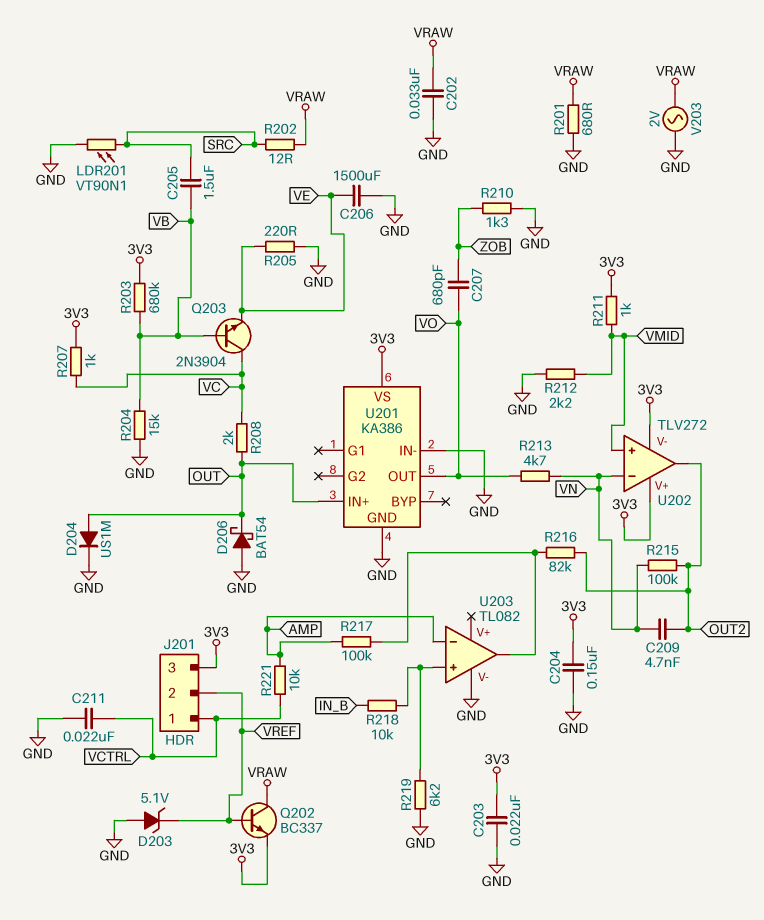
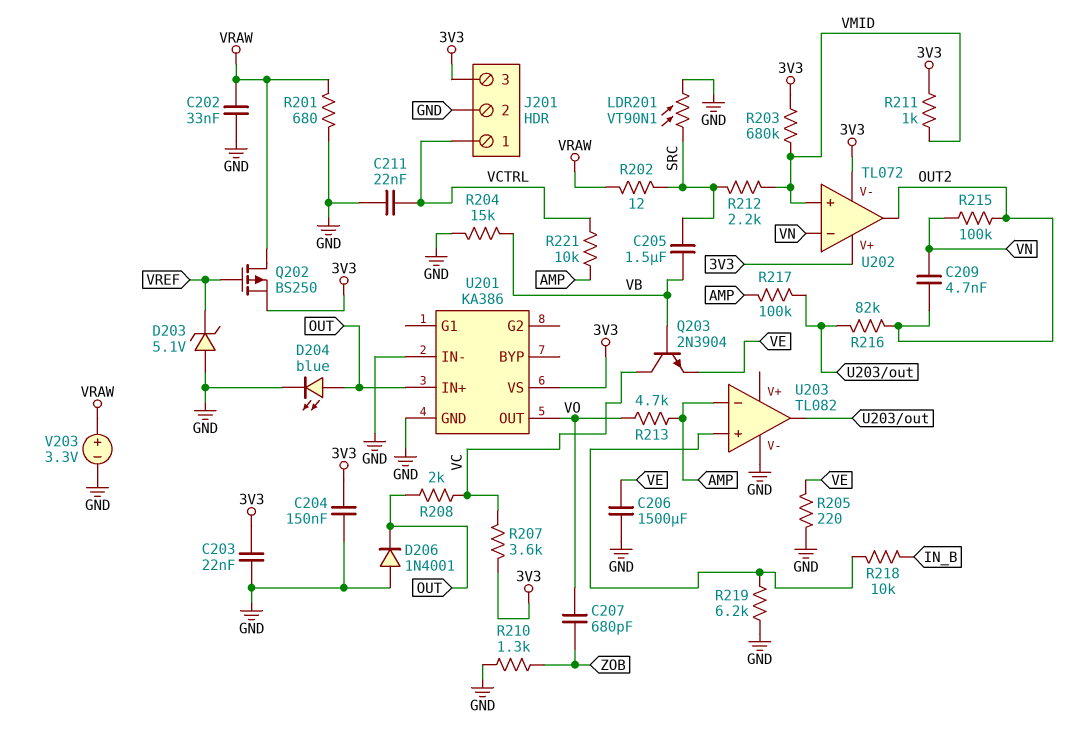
D204: diode US1M (A OUT, K GND) -> LED blue (A OUT, K GND)
D206: schottky BAT54 (A GND, K OUT) -> diode 1N4001 (A GND, K OUT)
J201 pin 2: VREF -> GND
Q202: NPN BC337 (B VREF, C VRAW, E 3V3) -> PMOS BS250 (G VREF, D VRAW, S 3V3)
R203: 680k (3V3, VB) -> 680k (3V3, VMID)
R207: 1k (3V3, VC) -> 3.6k (3V3, VC)
R212: 2.2k (GND, VMID) -> 2.2k (SRC, VMID)
R213: 4.7k (VN, VO) -> 4.7k (AMP, VO)
U202: TLV272 -> TL072
V203: AC 2V (GND, VRAW) -> 3.3V (plus VRAW, minus GND)

